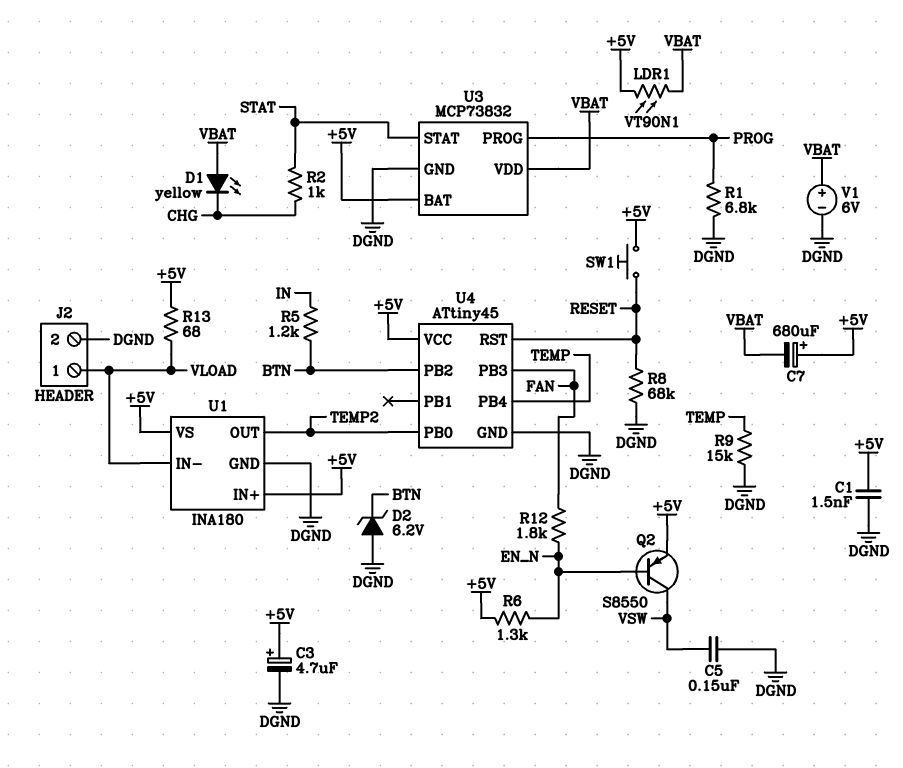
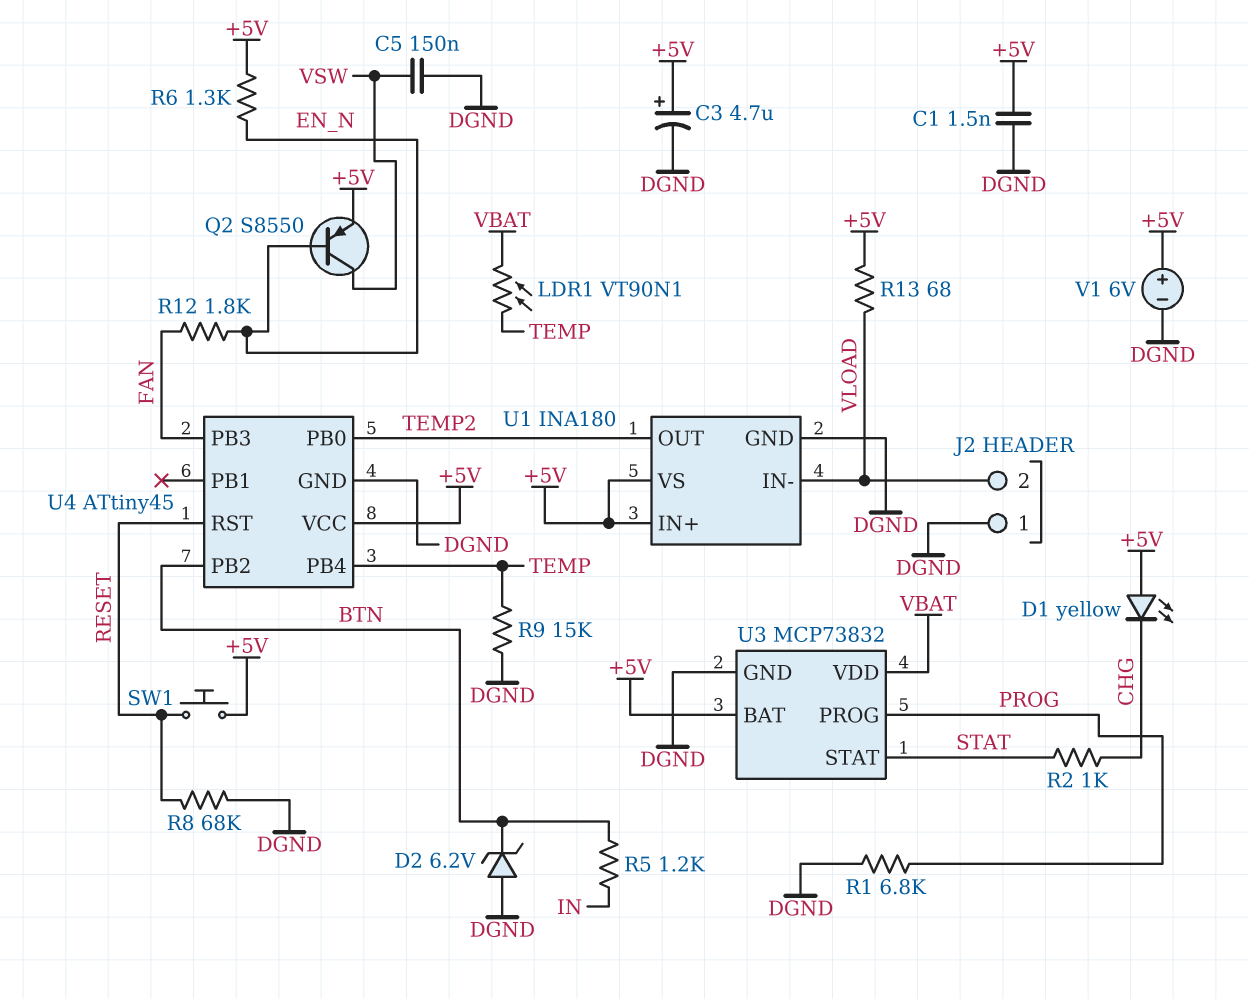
C7: 680uF (plus +5V, minus VBAT) -> none
D1: LED yellow (A VBAT, K CHG) -> LED yellow (A +5V, K CHG)
J2 pin 1: VLOAD -> DGND
J2 pin 2: DGND -> VLOAD
LDR1: VT90N1 (+5V, VBAT) -> VT90N1 (TEMP, VBAT)
V1: 6V (plus VBAT, minus DGND) -> 6V (plus +5V, minus DGND)

